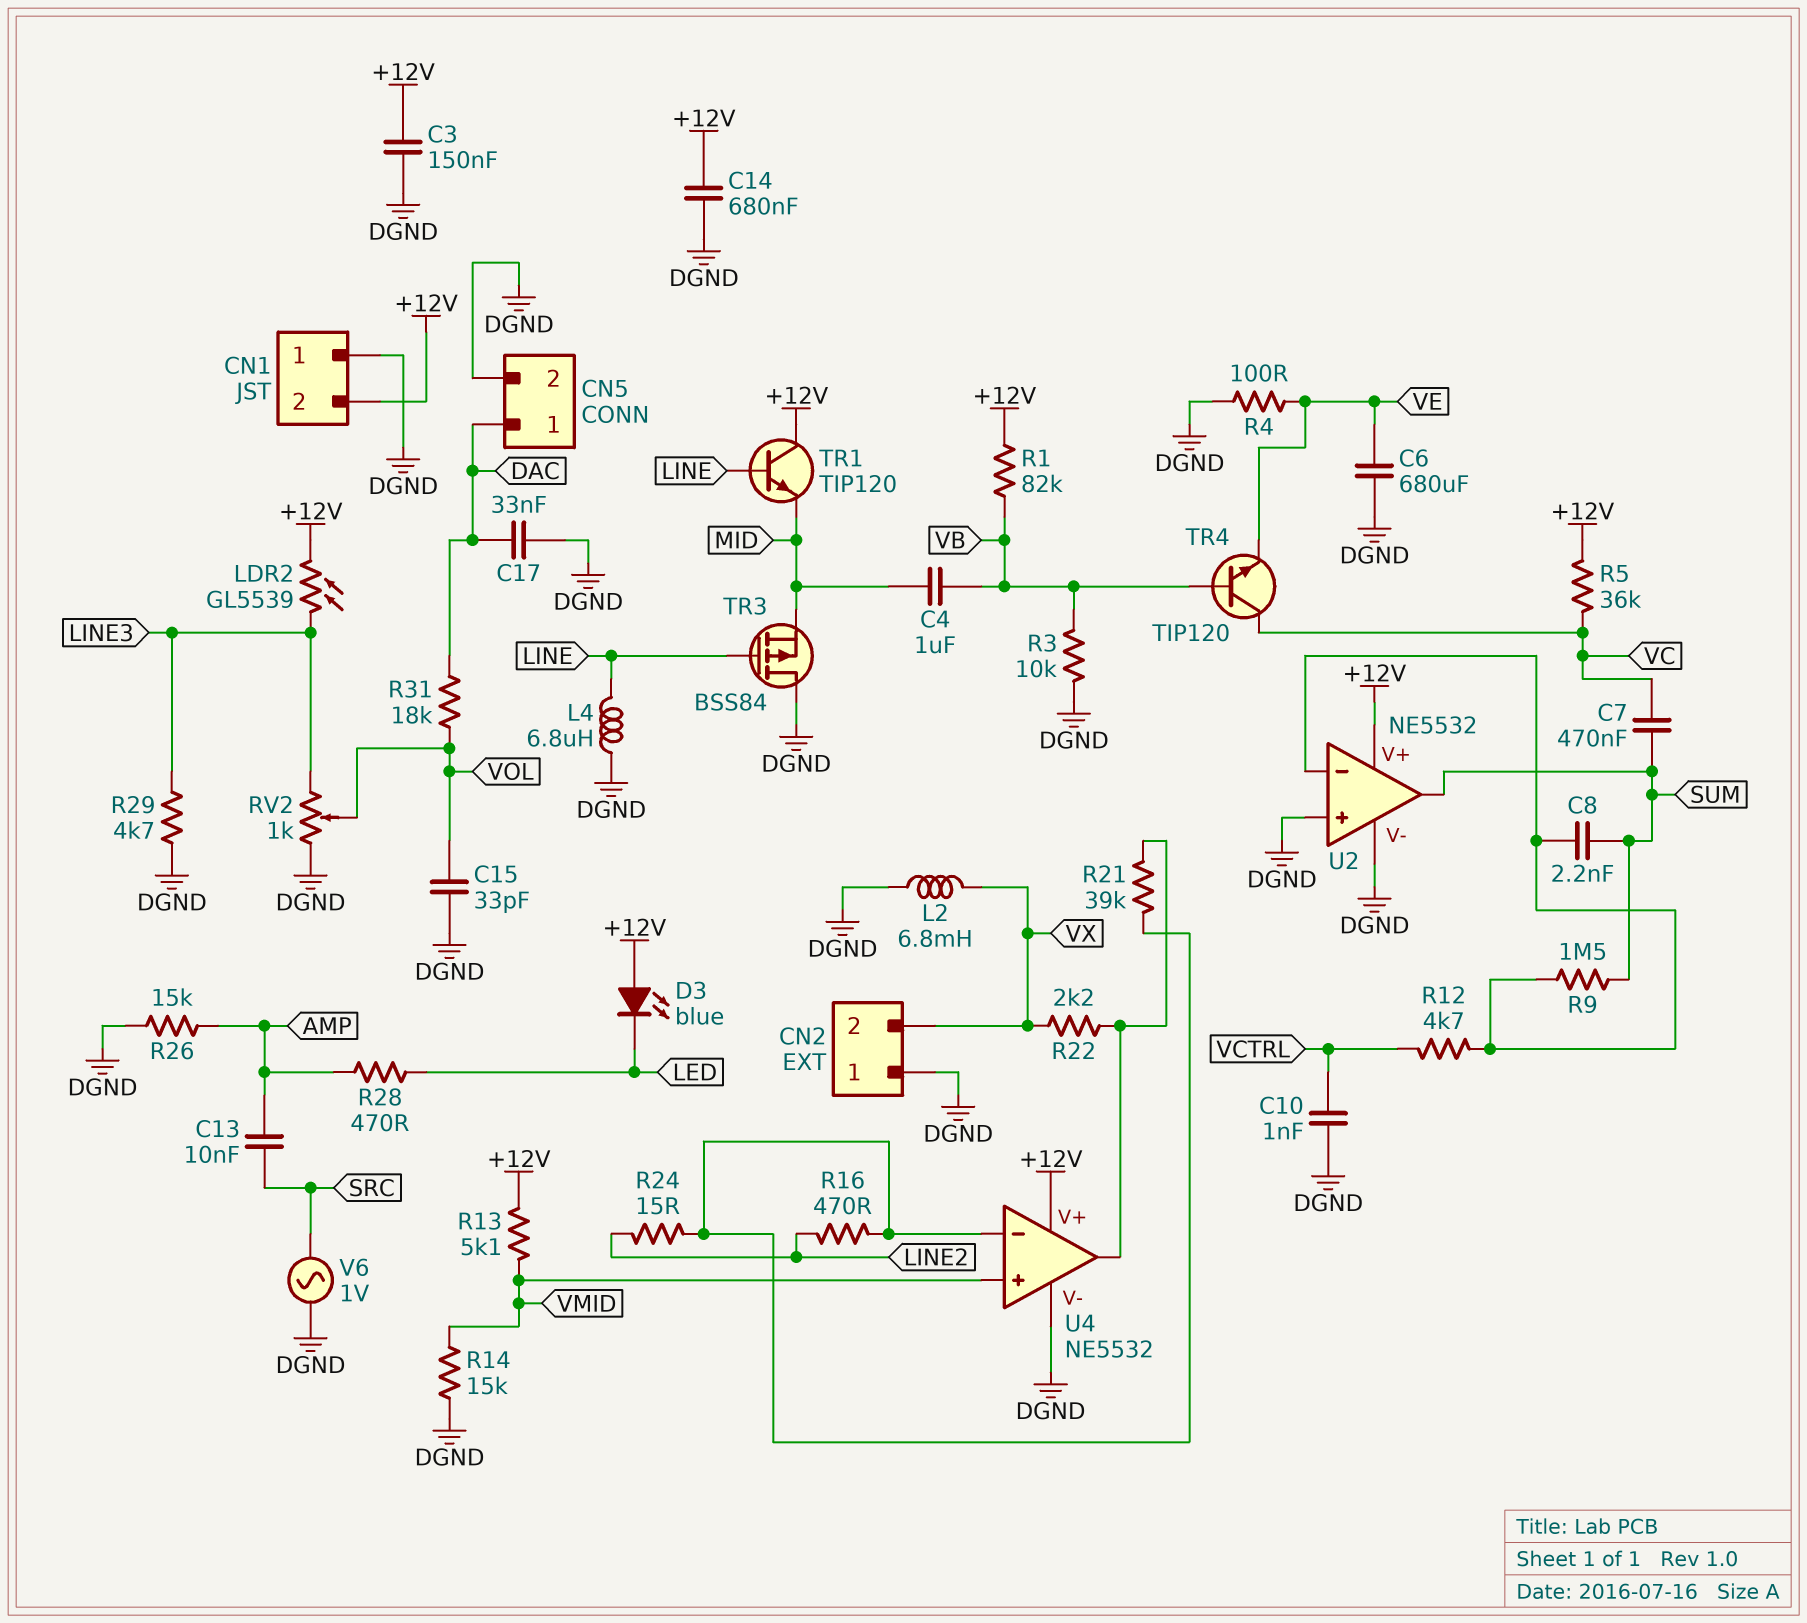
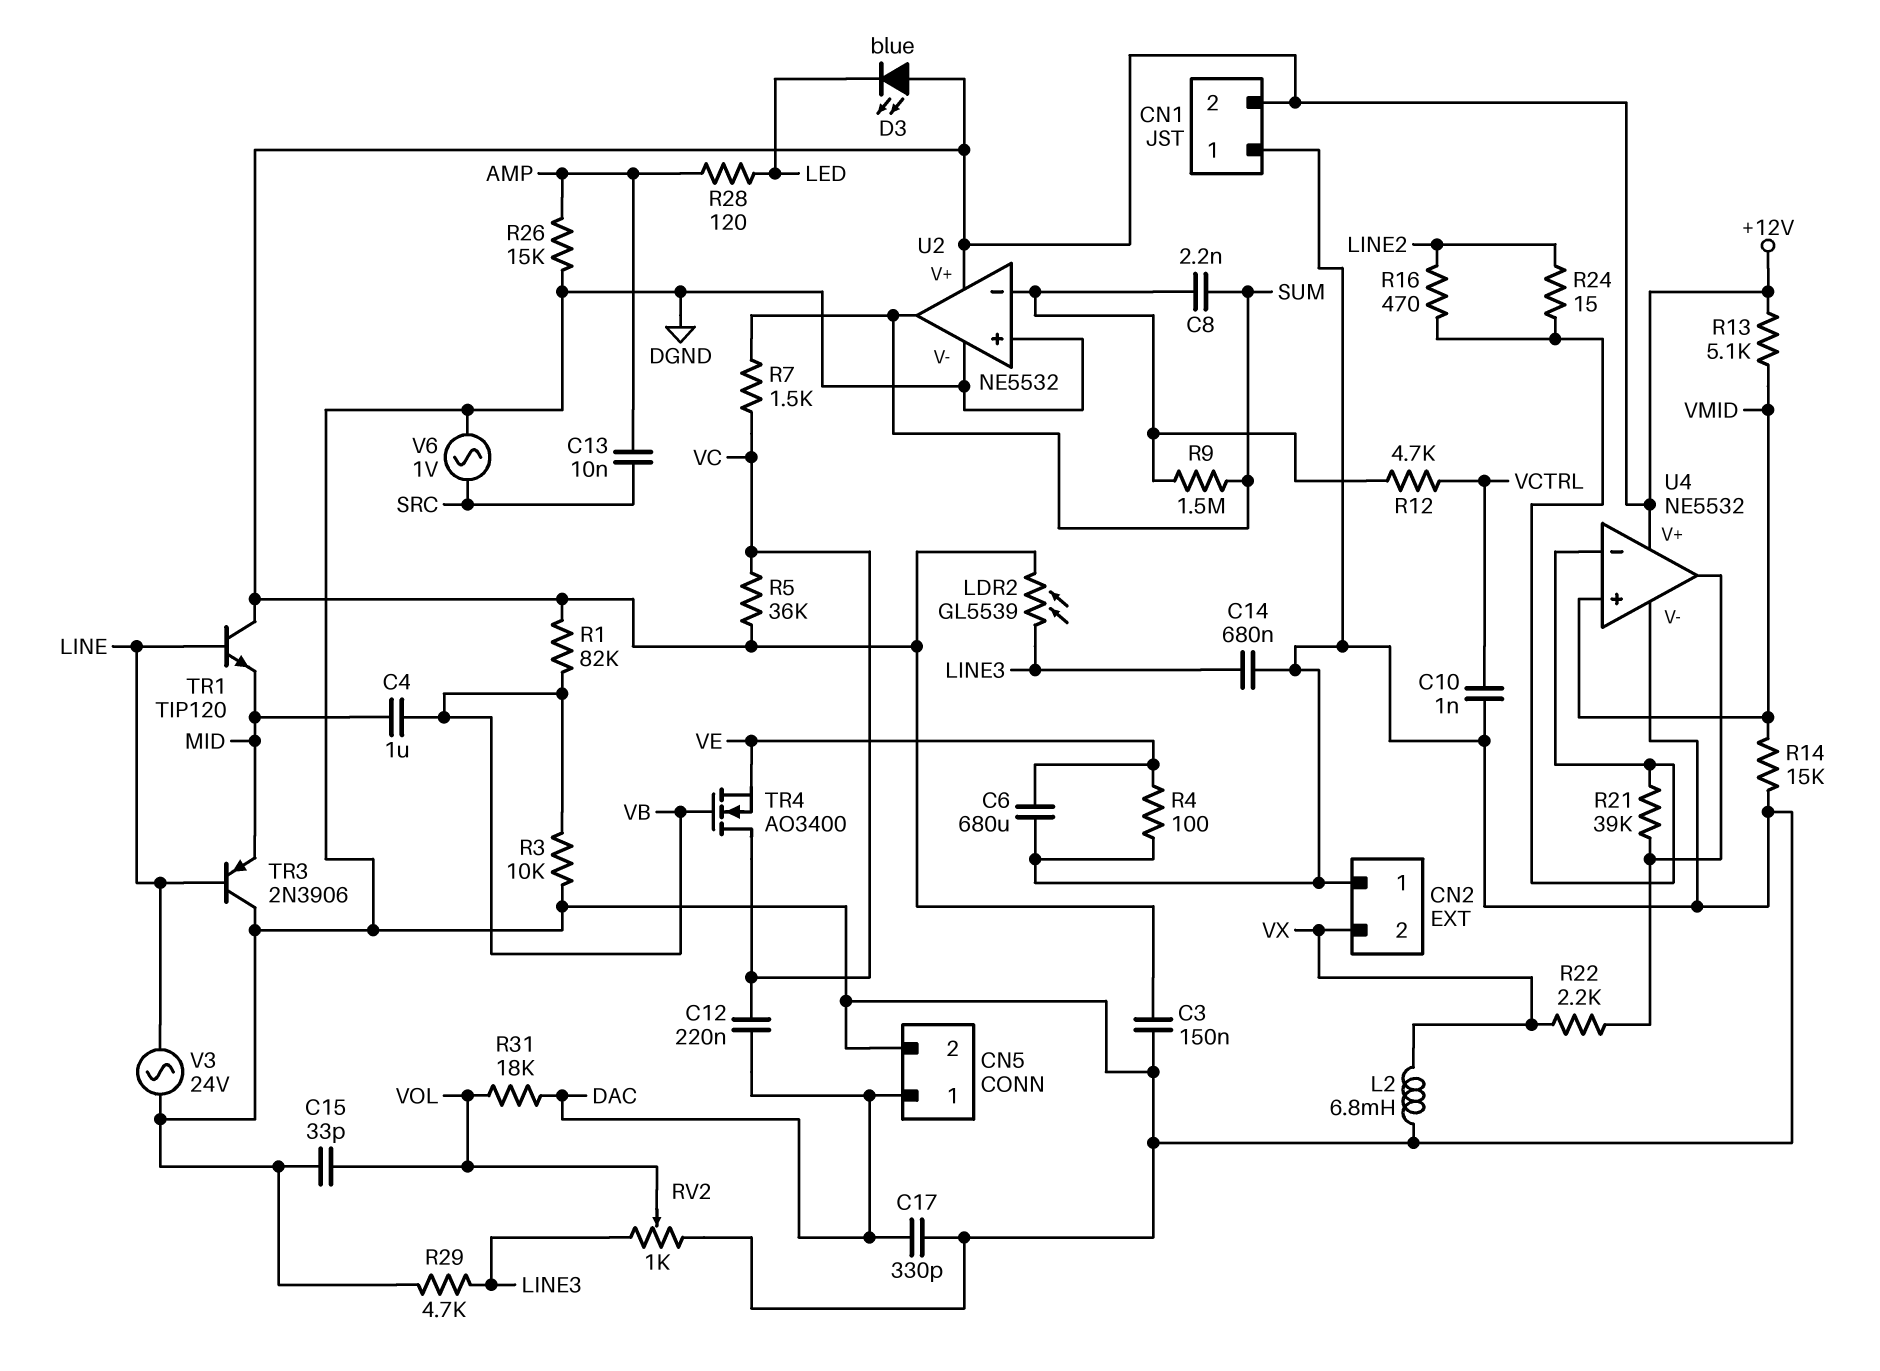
C7: 470nF (SUM, VC) -> none
C12: none -> 220nF (DAC, VC)
C14: 680nF (+12V, DGND) -> 680nF (DGND, LINE3)
C17: 33nF (DAC, DGND) -> 330pF (DAC, DGND)
L4: 6.8uH (DGND, LINE) -> none
R7: none -> 1.5k (SUM, VC)
R28: 470 (AMP, LED) -> 120 (AMP, LED)
TR3: PMOS BSS84 (G LINE, D DGND, S MID) -> PNP 2N3906 (B LINE, C DGND, E MID)
TR4: NPN TIP120 (B VB, C VC, E VE) -> NMOS AO3400 (G VB, D VC, S VE)
V3: none -> AC 24V (DGND, LINE)

